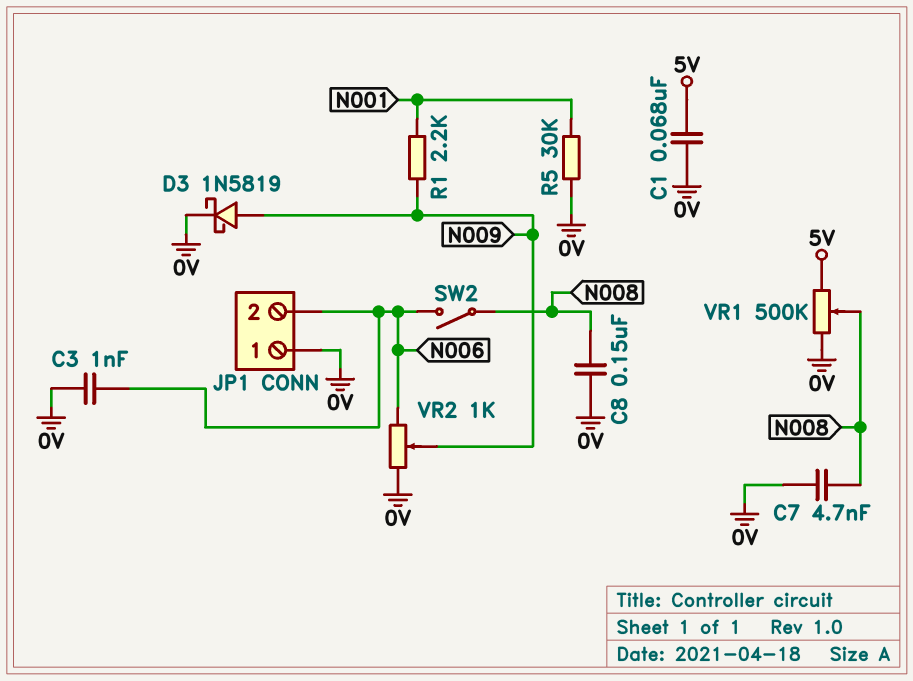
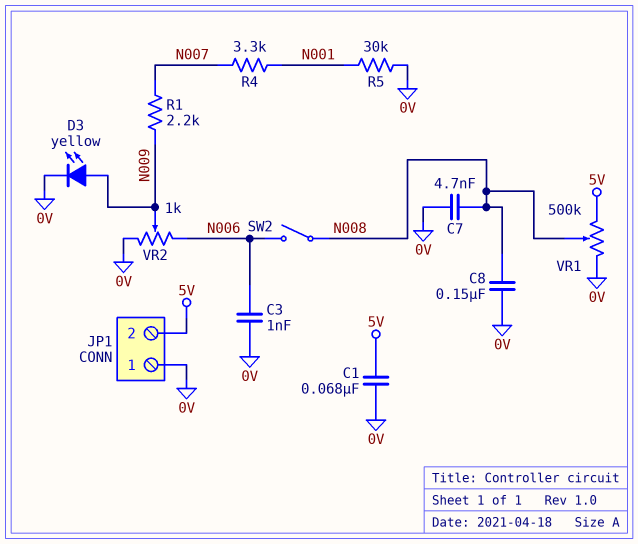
D3: schottky 1N5819 (A N009, K 0V) -> LED yellow (A N009, K 0V)
JP1 pin 2: N006 -> 5V
R1: 2.2k (N001, N009) -> 2.2k (N007, N009)
R4: none -> 3.3k (N001, N007)

